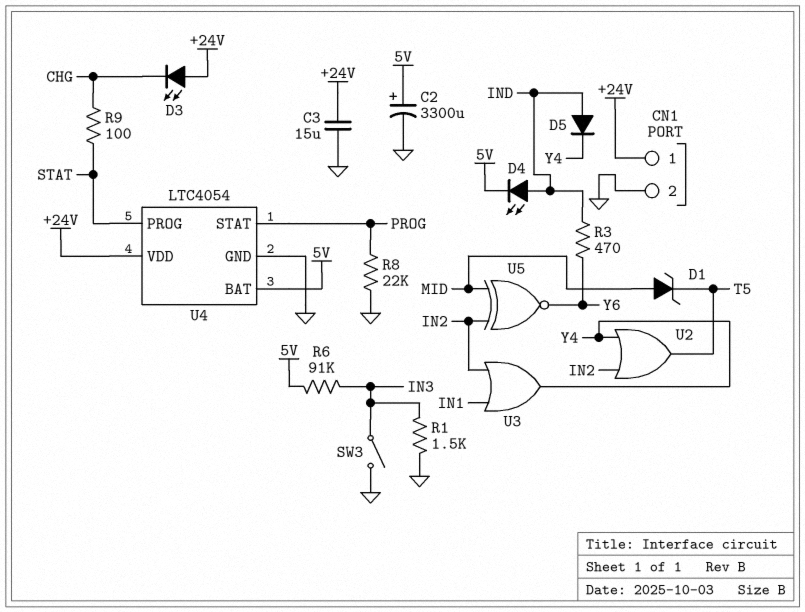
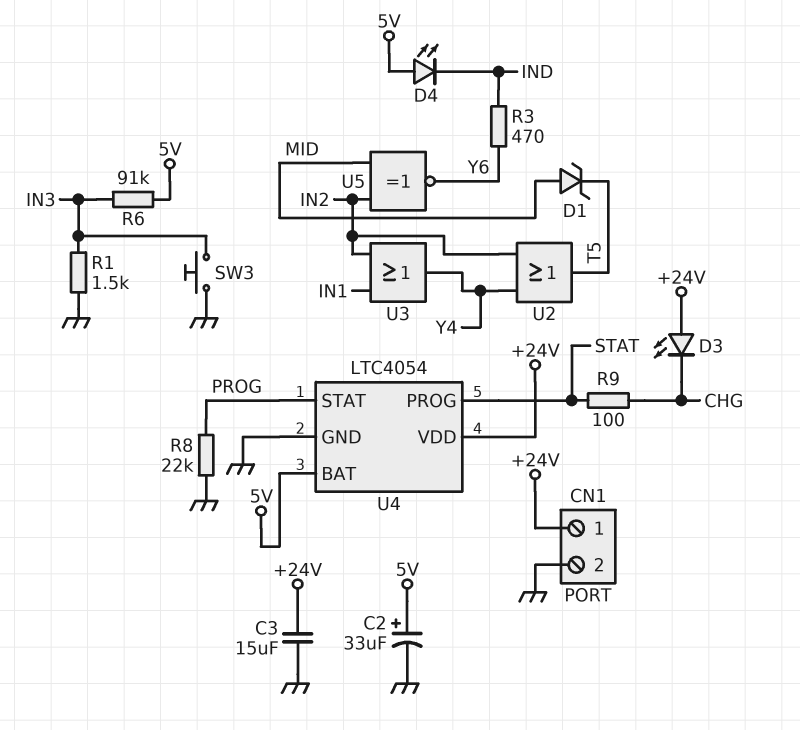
C2: 3300uF (plus 5V, minus GND) -> 33uF (plus 5V, minus GND)
D4: LED (A IND, K 5V) -> LED (A 5V, K IND)
D5: diode (A IND, K Y4) -> none
SW3: switch (GND, IN3) -> button (GND, IN3)

